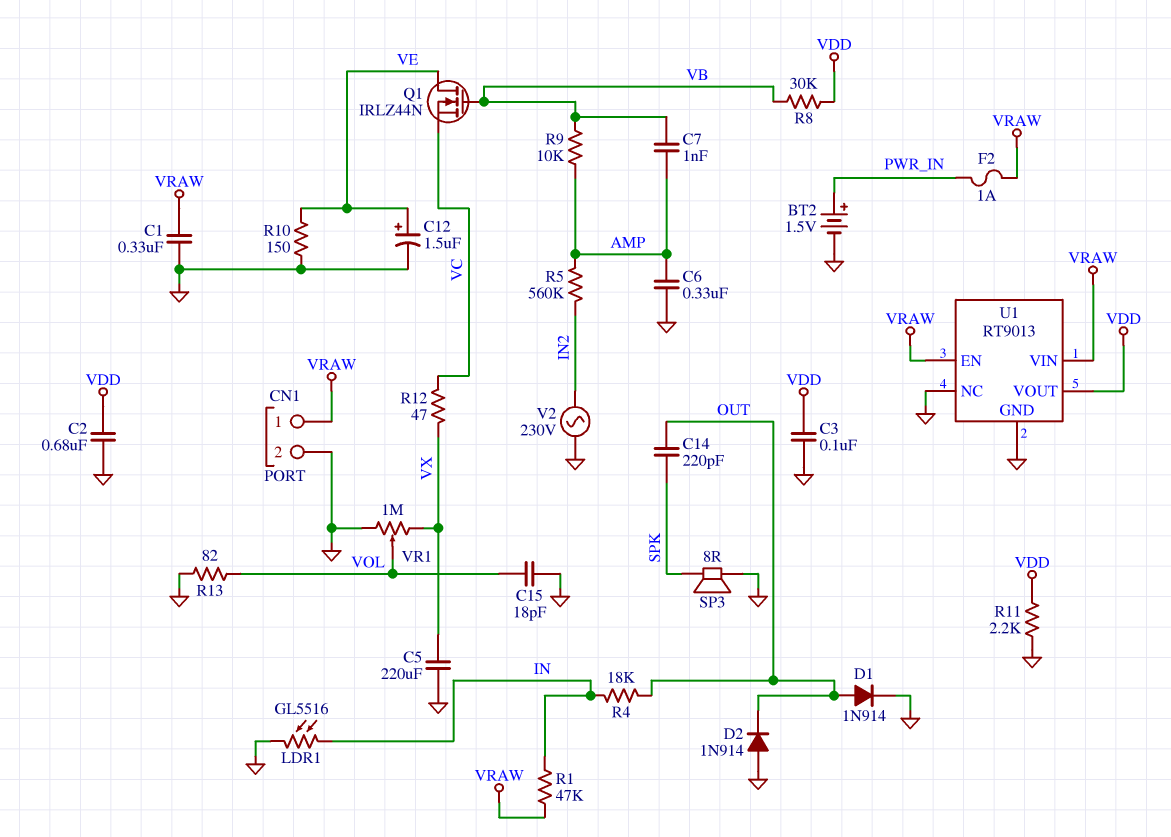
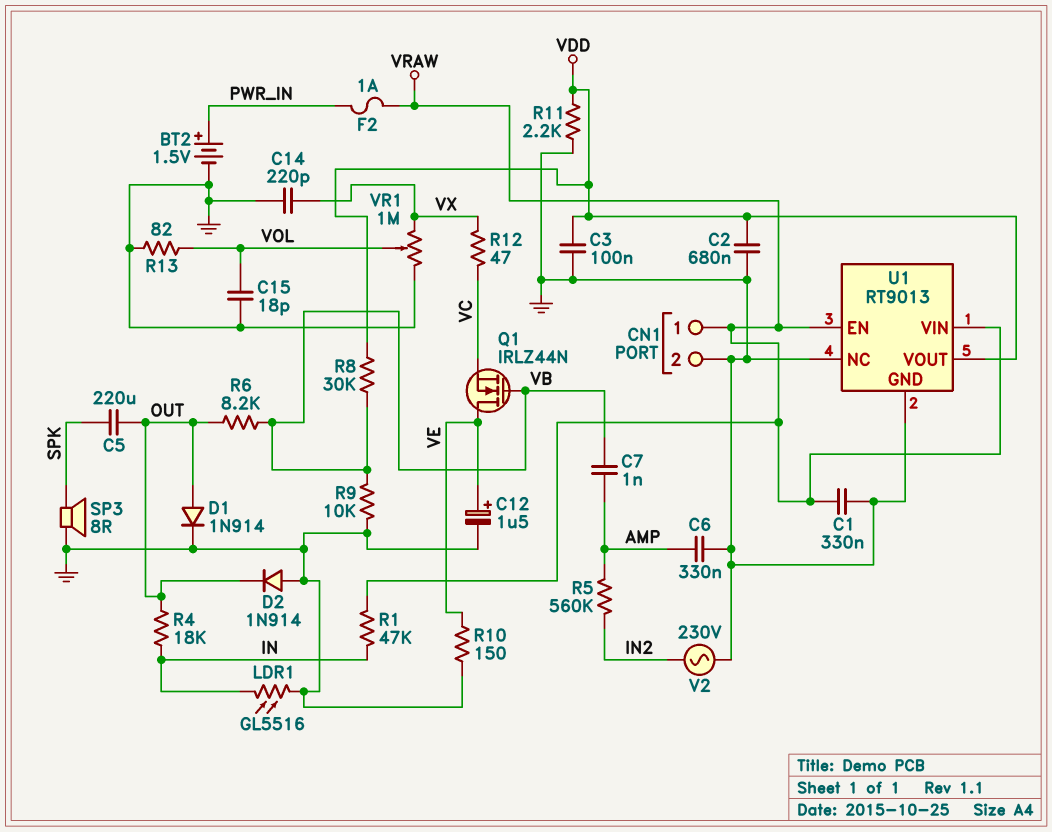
C5: 220uF (GND, VX) -> 220uF (OUT, SPK)
C14: 220pF (OUT, SPK) -> 220pF (GND, VX)
R6: none -> 8.2k (OUT, VB)
R9: 10k (AMP, VB) -> 10k (GND, VB)

